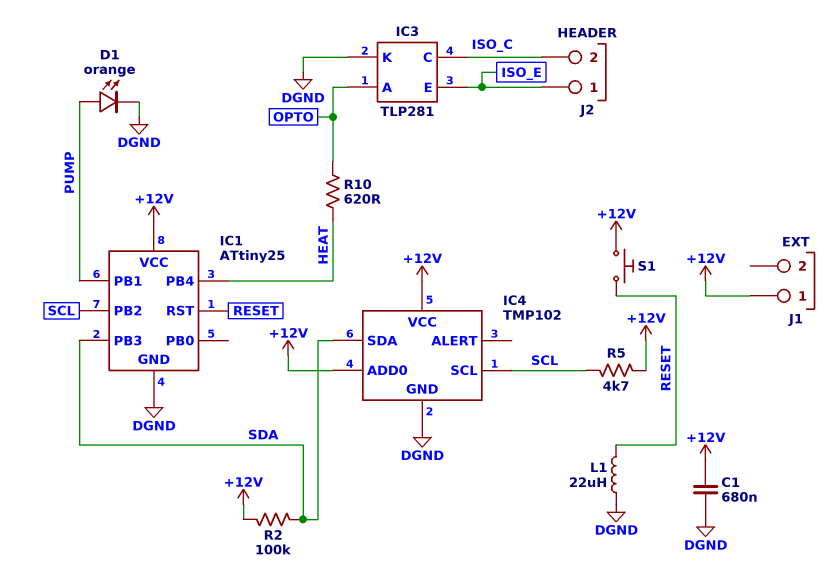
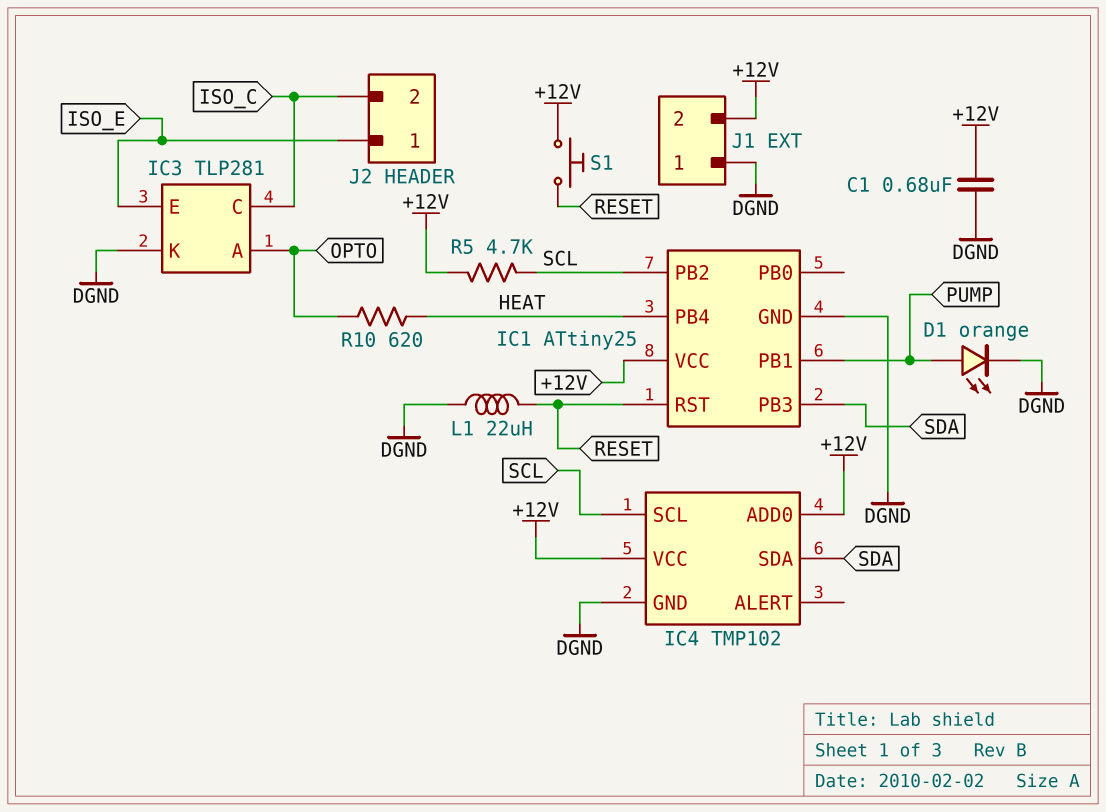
J1 pin 1: +12V -> DGND
J1 pin 2: none -> +12V
R2: 100k (+12V, SDA) -> none

